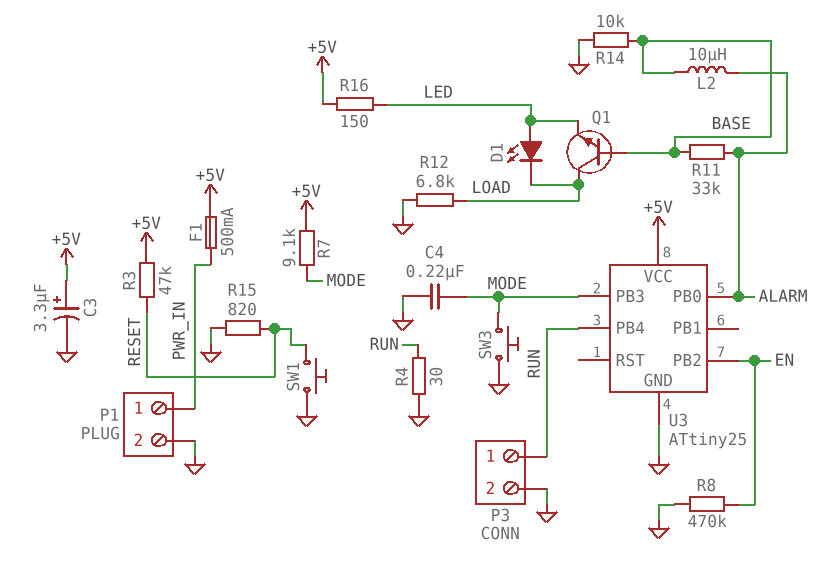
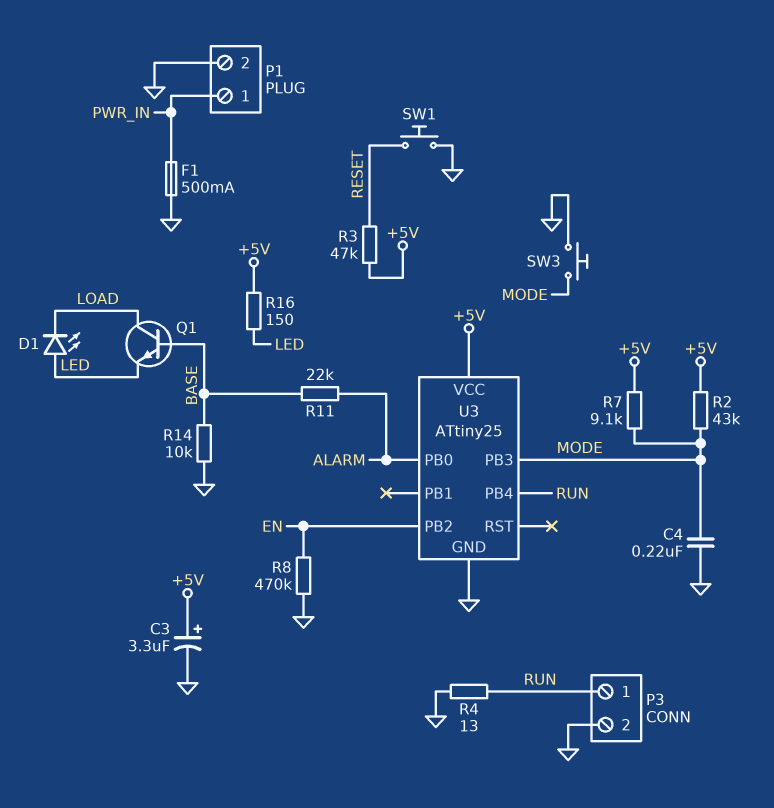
F1: 500mA (+5V, PWR_IN) -> 500mA (GND, PWR_IN)
L2: 10uH (ALARM, BASE) -> none
R2: none -> 43k (+5V, MODE)
R4: 30 (GND, RUN) -> 13 (GND, RUN)
R11: 33k (ALARM, BASE) -> 22k (ALARM, BASE)
R12: 6.8k (GND, LOAD) -> none
R15: 820 (GND, RESET) -> none

